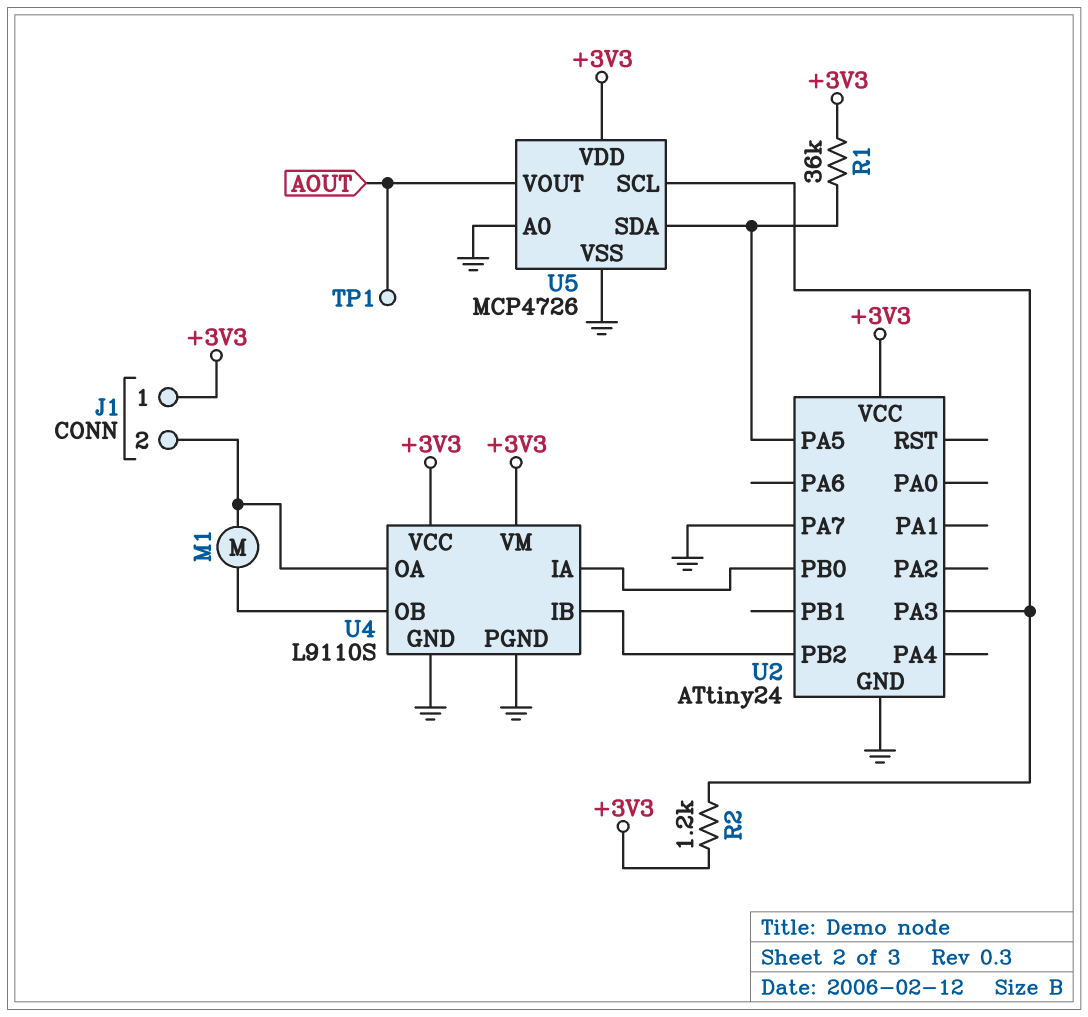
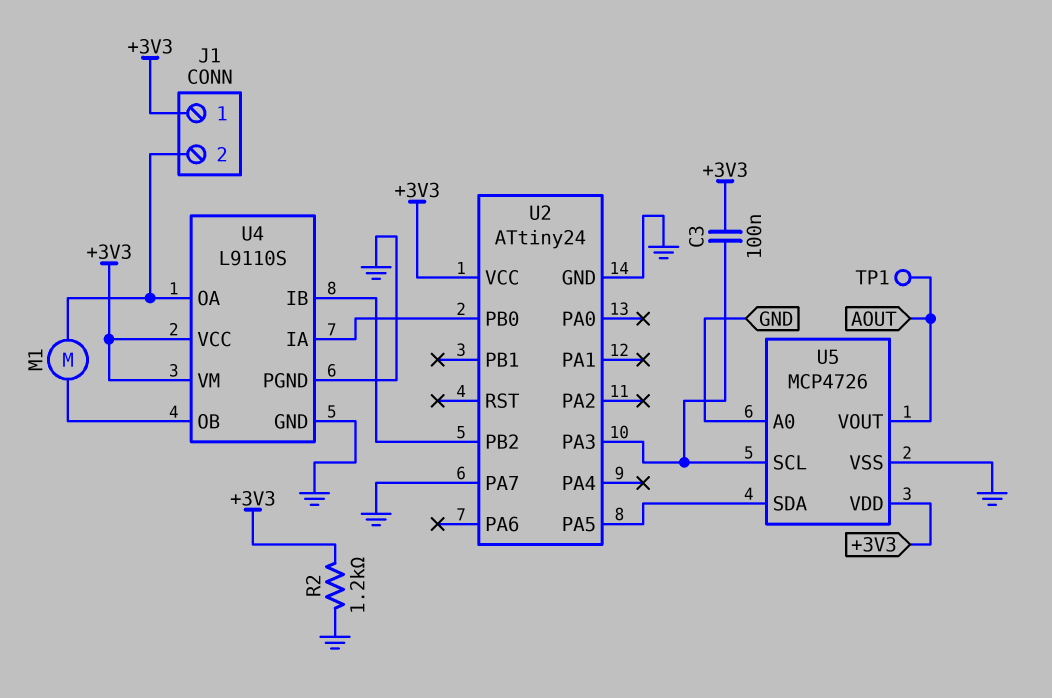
C3: none -> 100nF (+3V3, U2/PA3)
R1: 36k (+3V3, U2/PA5) -> none
R2: 1.2k (+3V3, U2/PA3) -> 1.2k (+3V3, GND)

